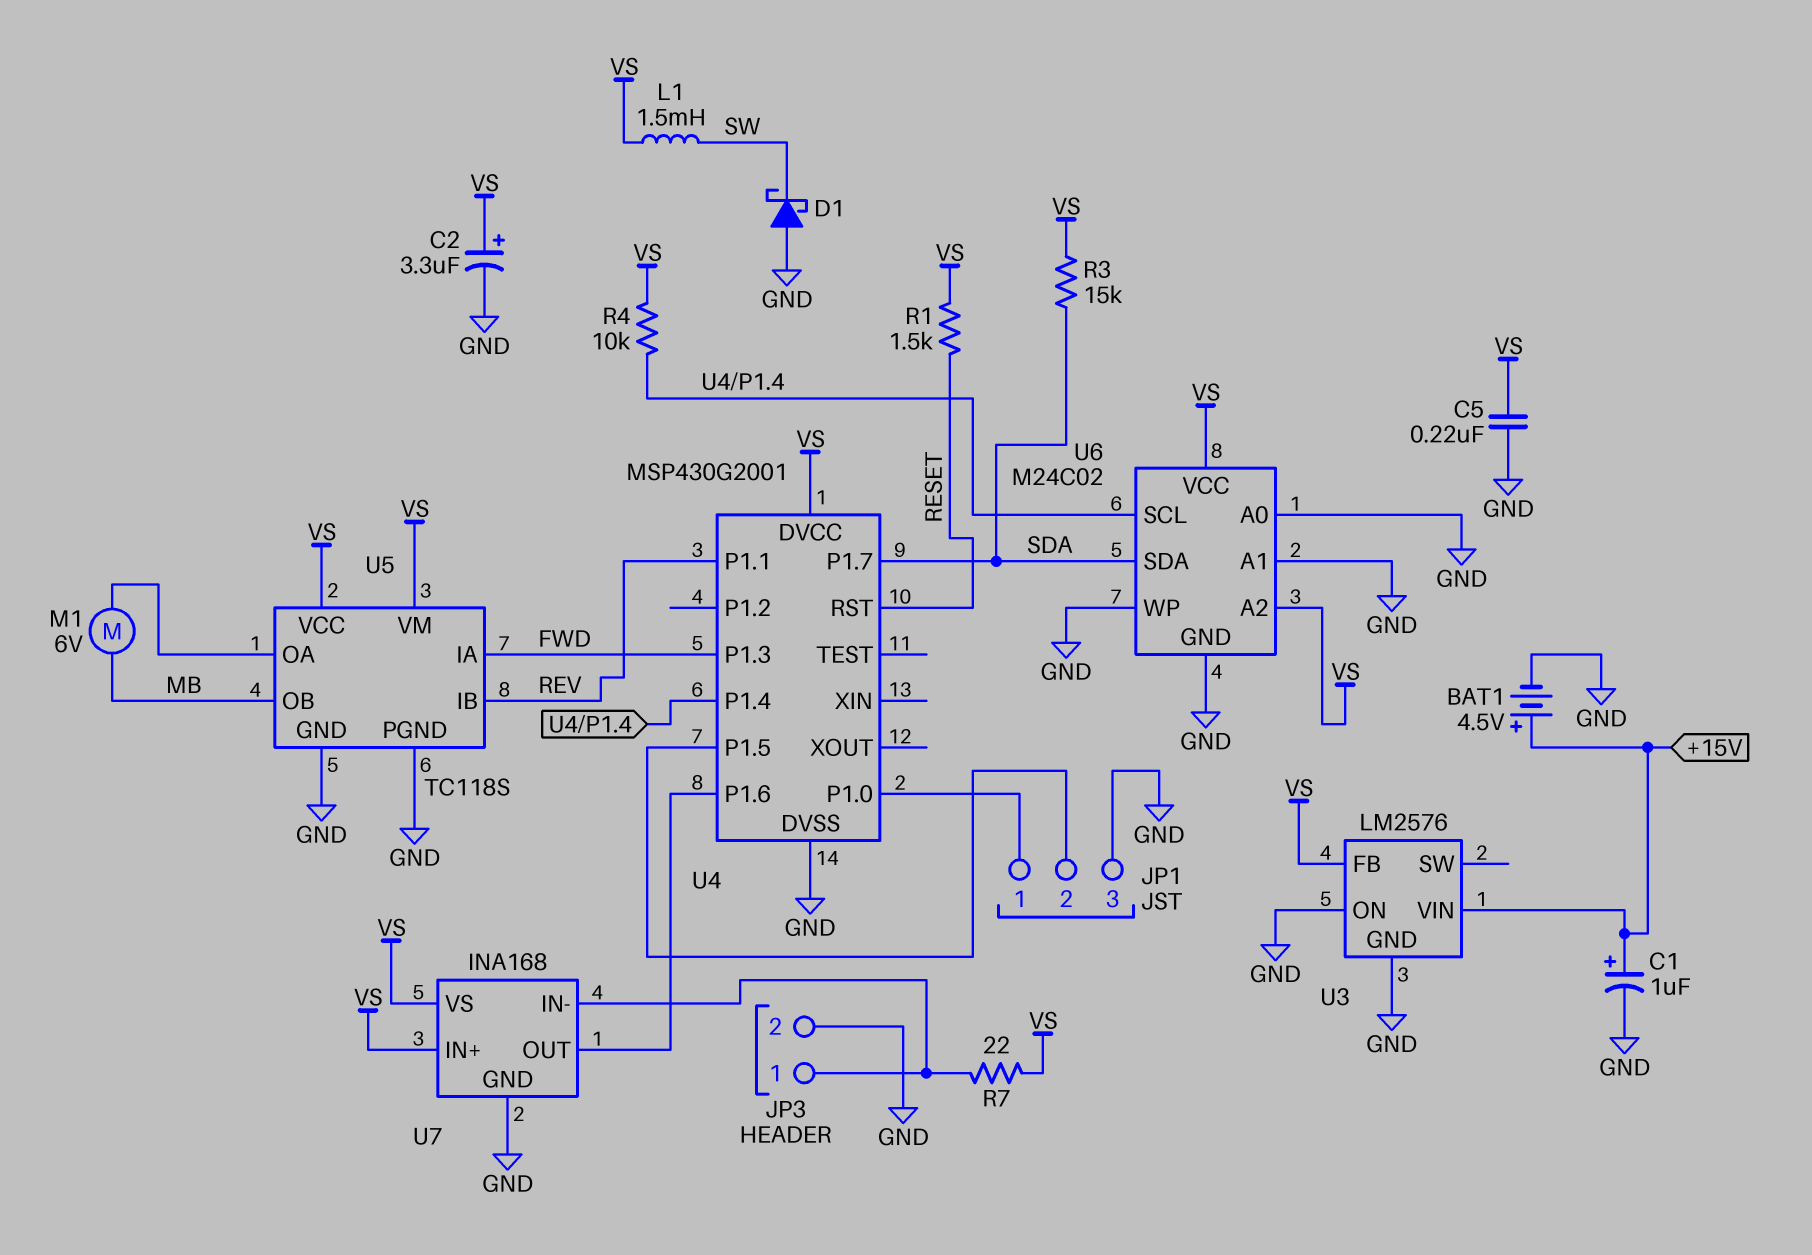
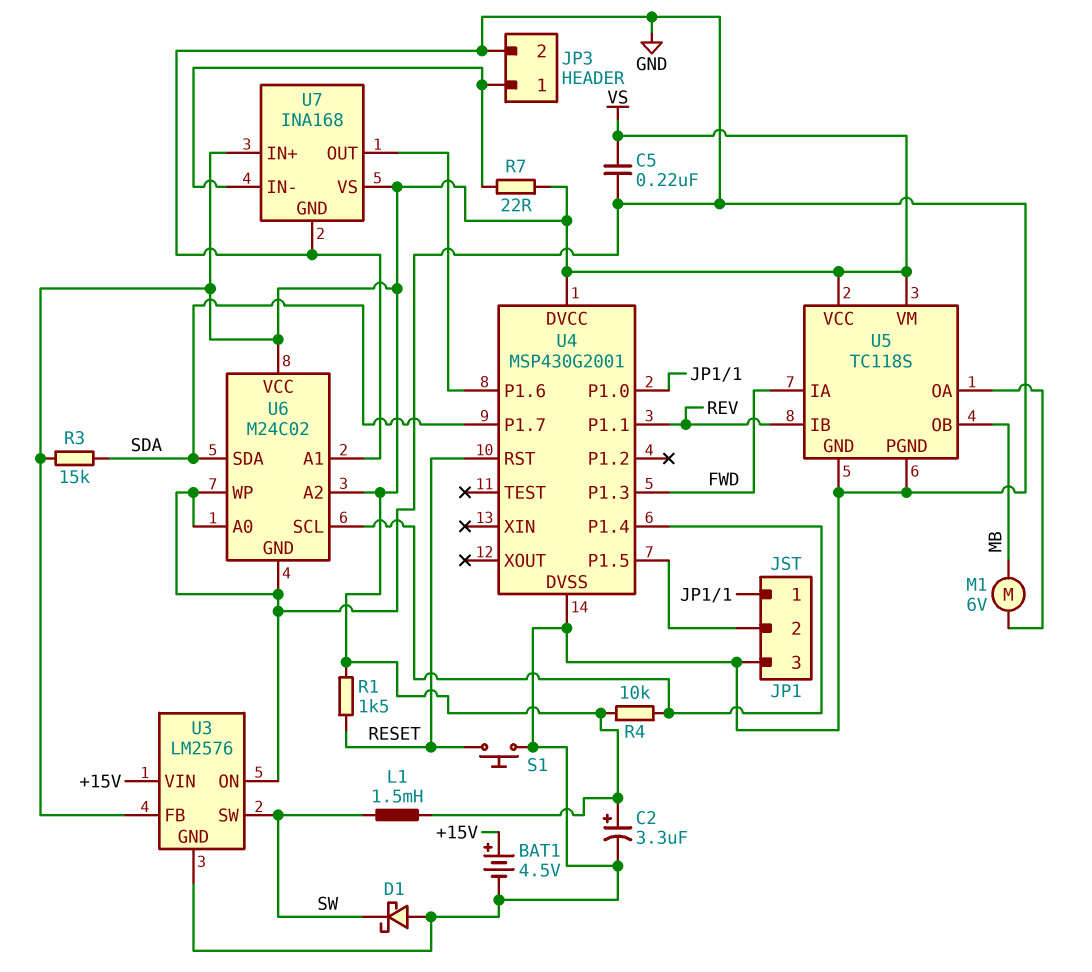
C1: 1uF (plus +15V, minus GND) -> none
S1: none -> button (GND, RESET)
U3 pin SW: none -> SW

